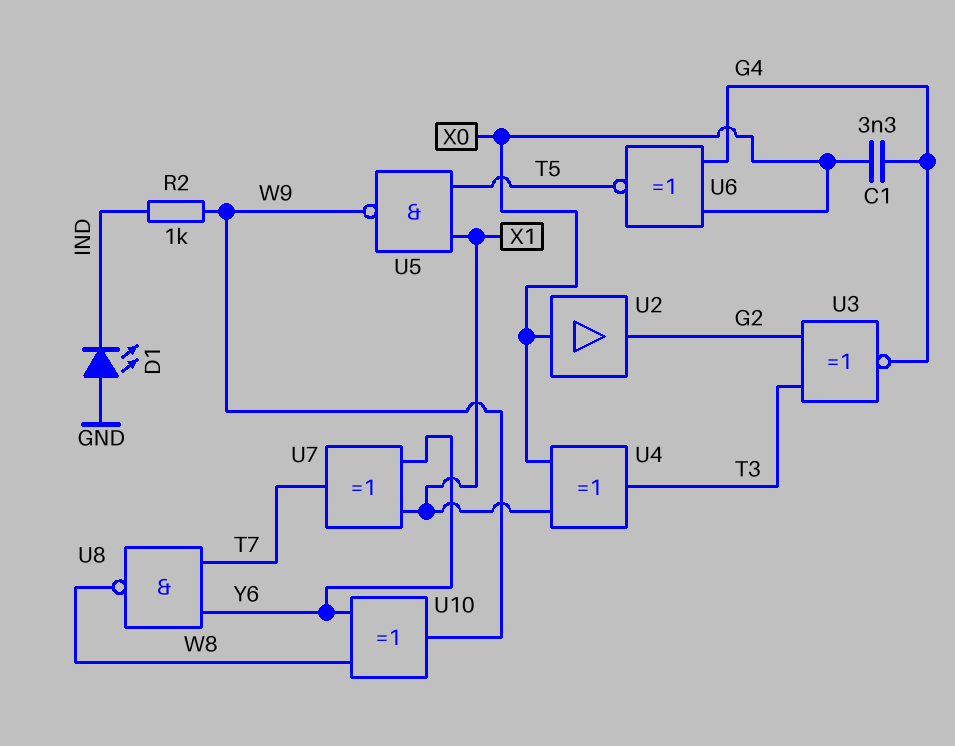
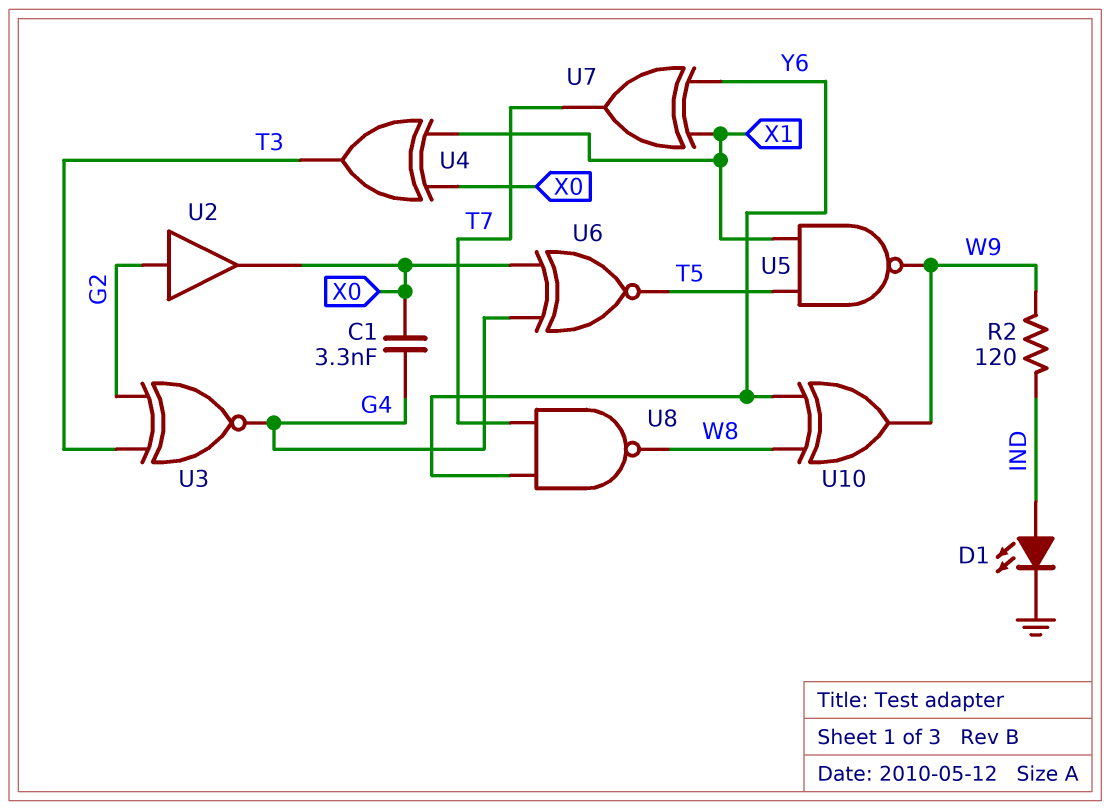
D1: LED (A GND, K IND) -> LED (A IND, K GND)
R2: 1k (IND, W9) -> 120 (IND, W9)
U2: buffer (in X0, out G2) -> buffer (in G2, out X0)

